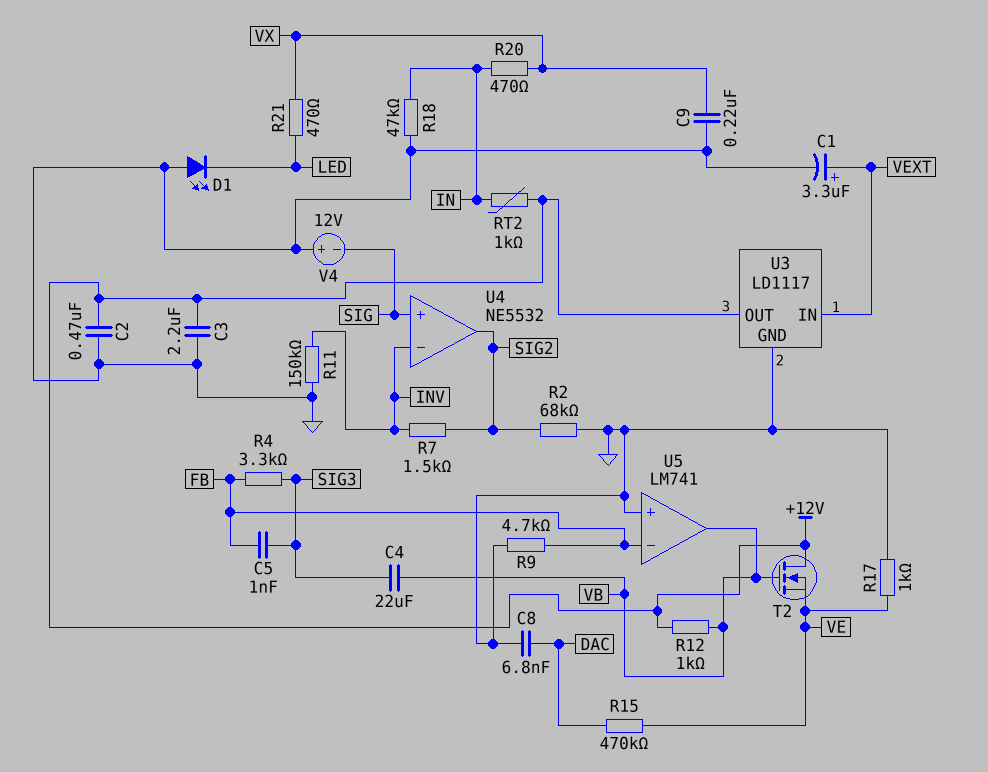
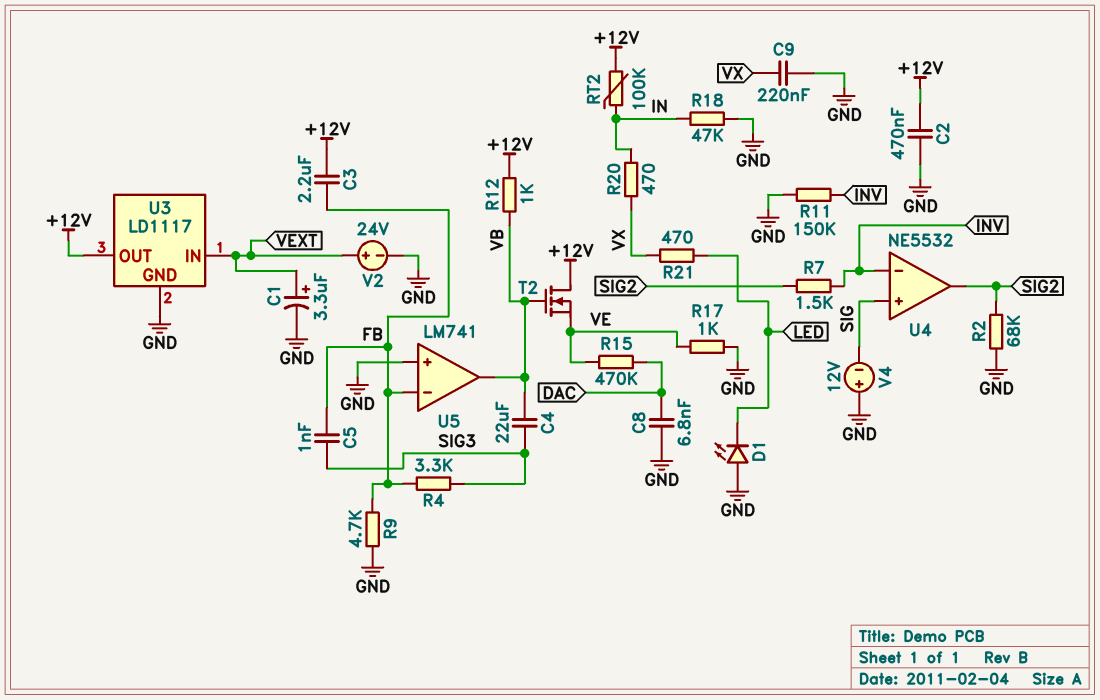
C3: 2.2uF (+12V, GND) -> 2.2uF (+12V, FB)
RT2: 1k (+12V, IN) -> 100k (+12V, IN)
V2: none -> 24V (plus VEXT, minus GND)

